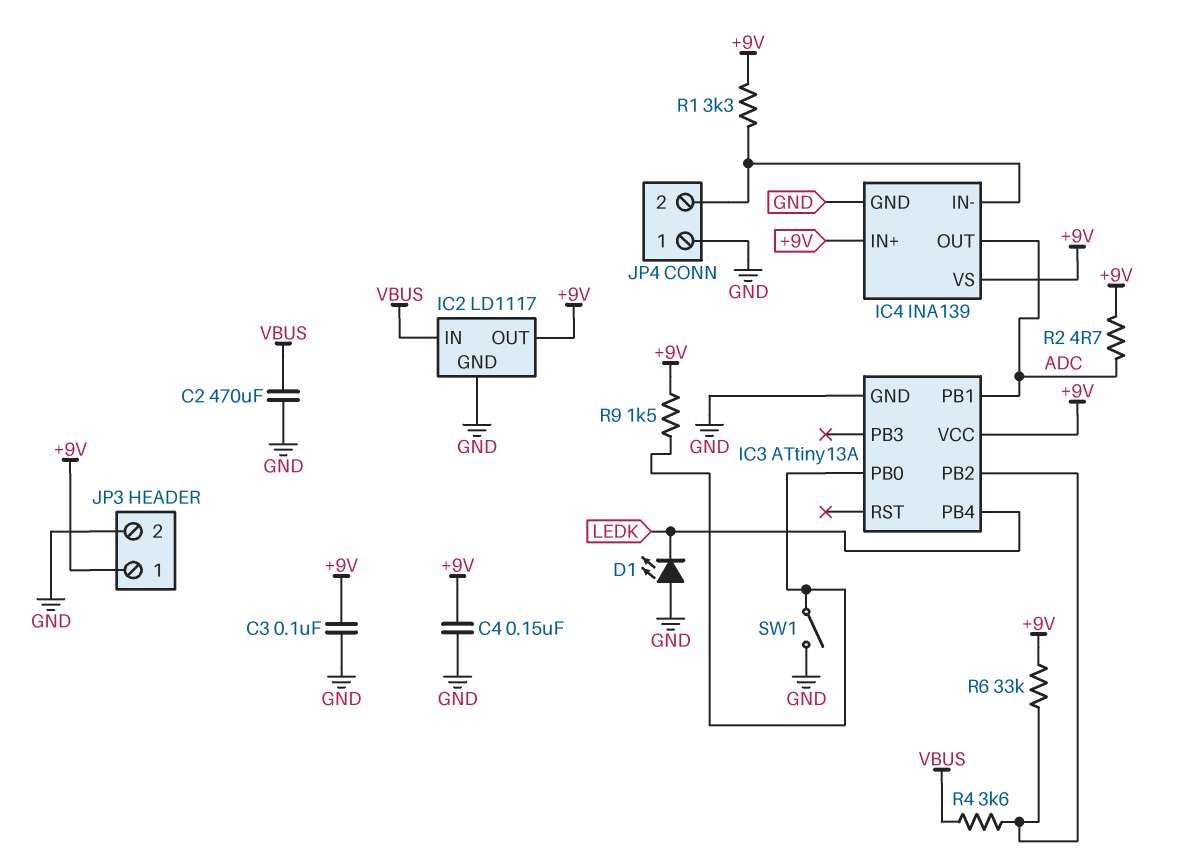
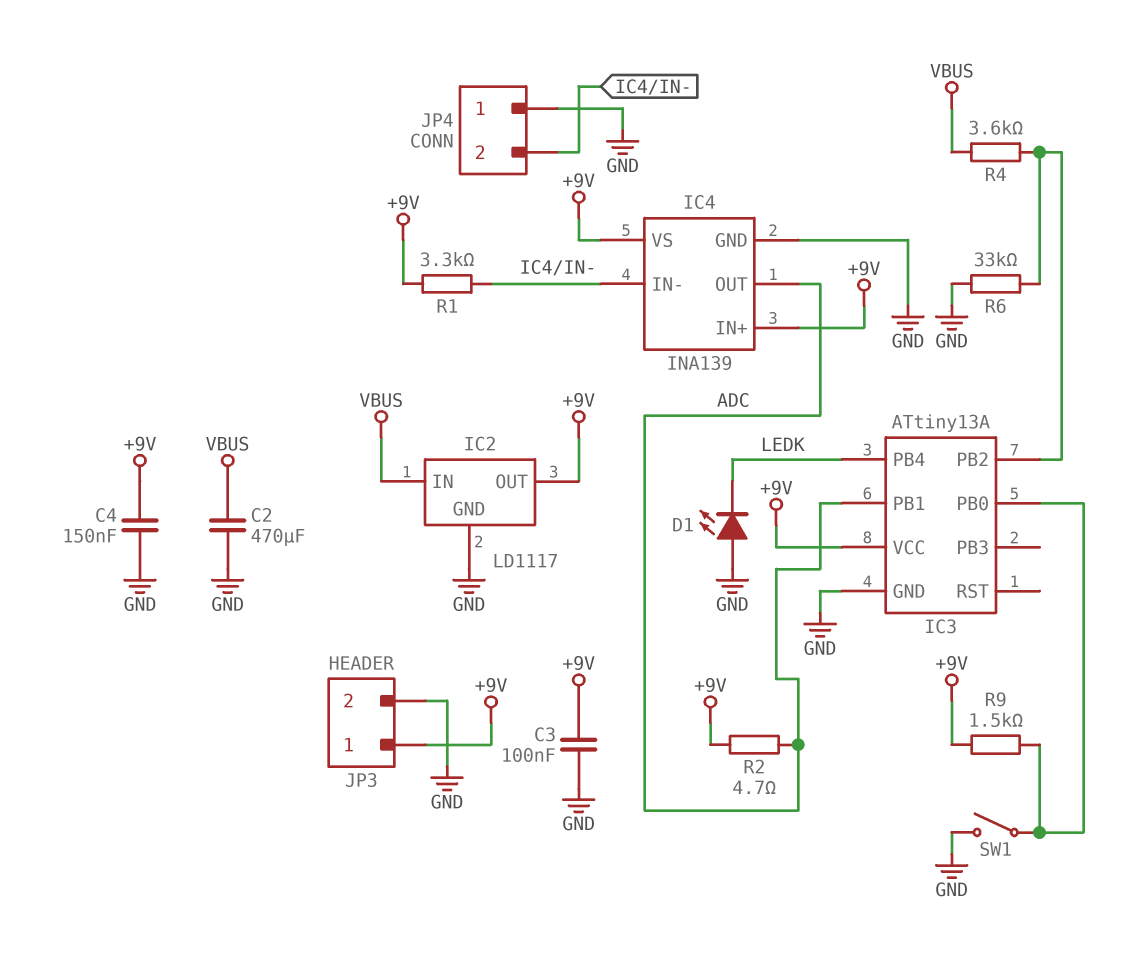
R6: 33k (+9V, IC3/PB2) -> 33k (GND, IC3/PB2)

